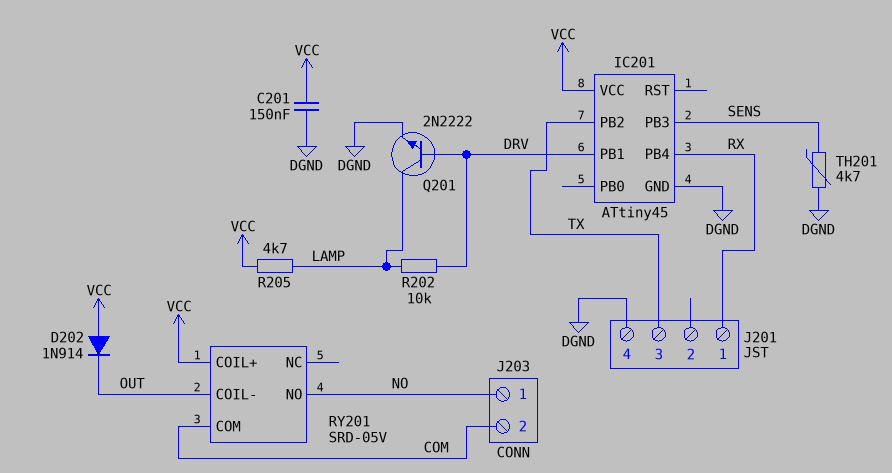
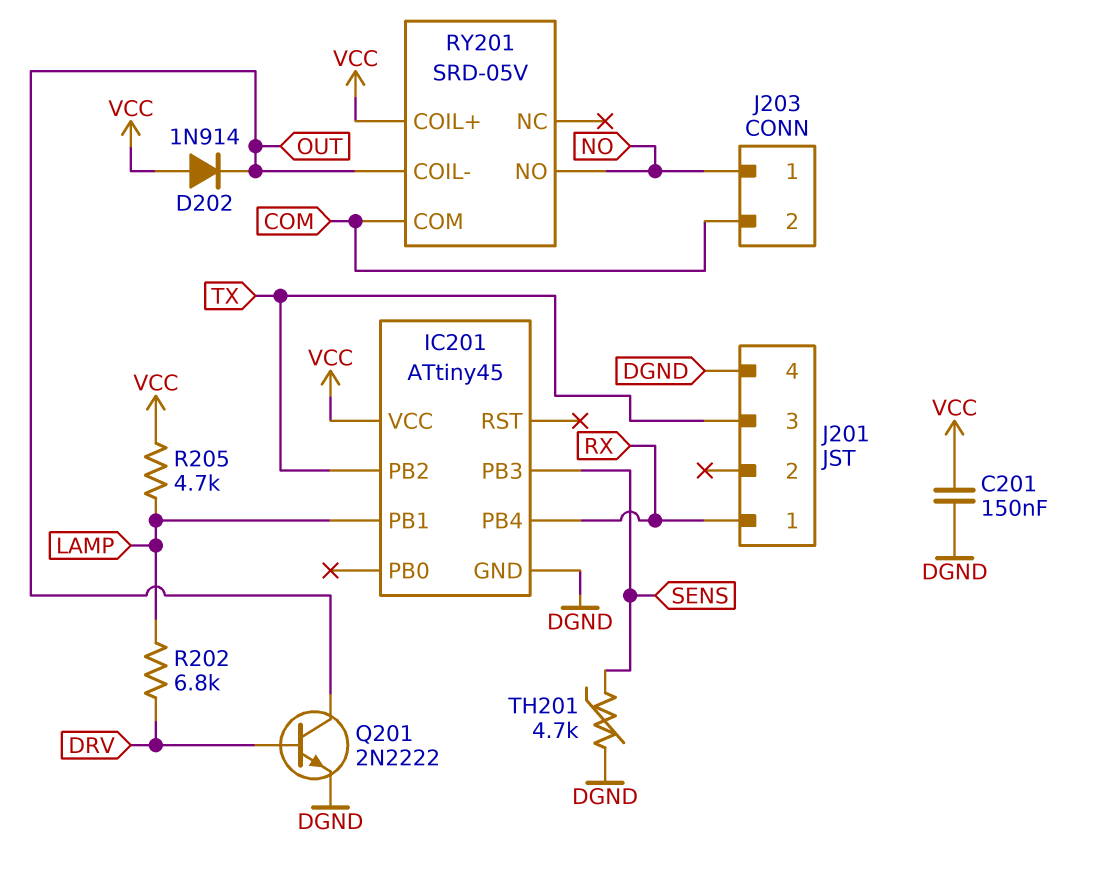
IC201 pin PB1: DRV -> LAMP
Q201: NPN 2N2222 (B DRV, C LAMP, E DGND) -> NPN 2N2222 (B DRV, C OUT, E DGND)
R202: 10k (DRV, LAMP) -> 6.8k (DRV, LAMP)

